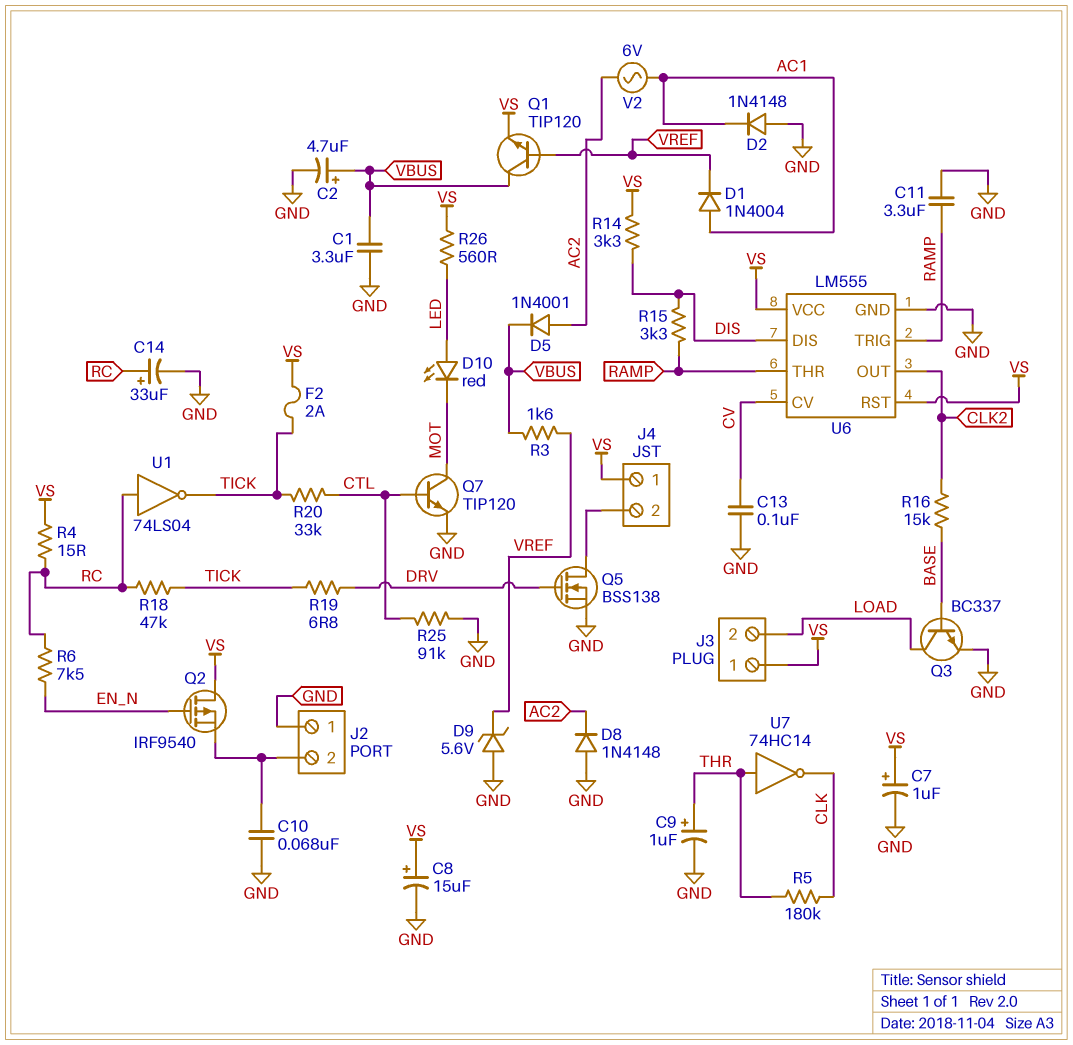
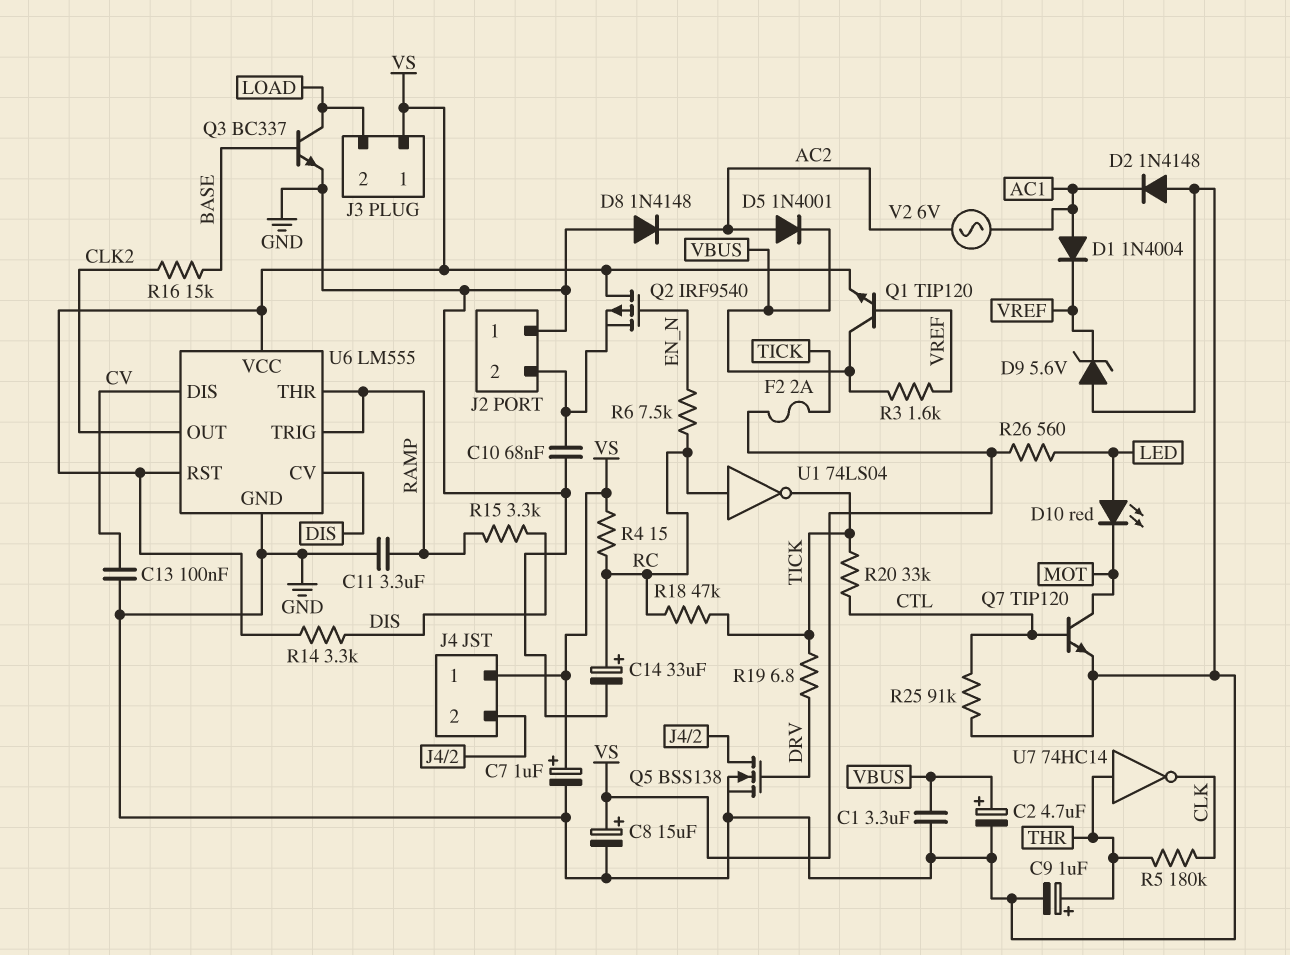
U6 pin CV: CV -> DIS
U6 pin DIS: DIS -> CV

